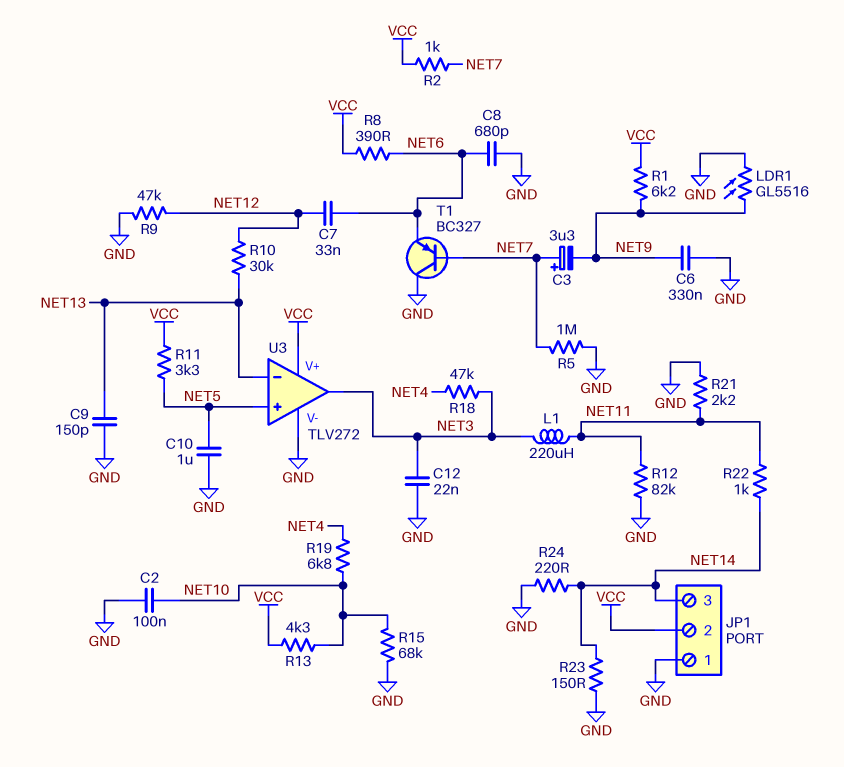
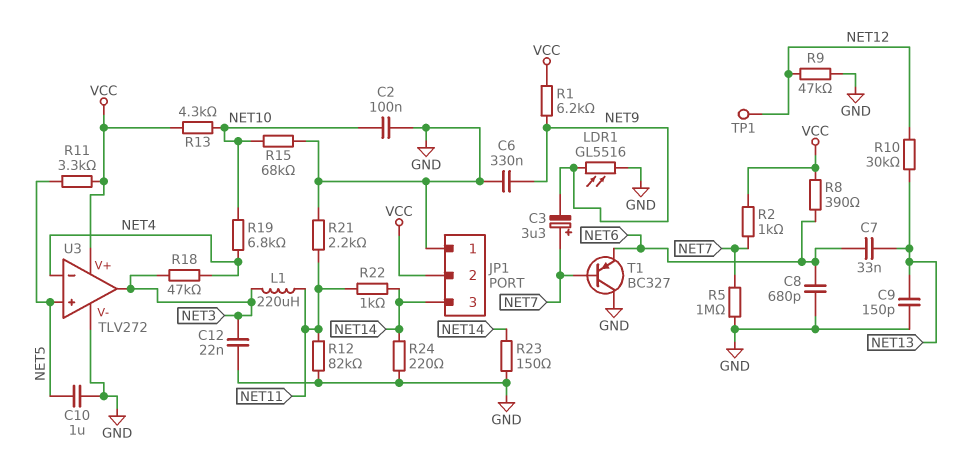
C7: 33nF (NET6, NET12) -> 33nF (NET6, NET13)
TP1: none -> test point (NET12)
U3 pin in-: NET13 -> NET4

